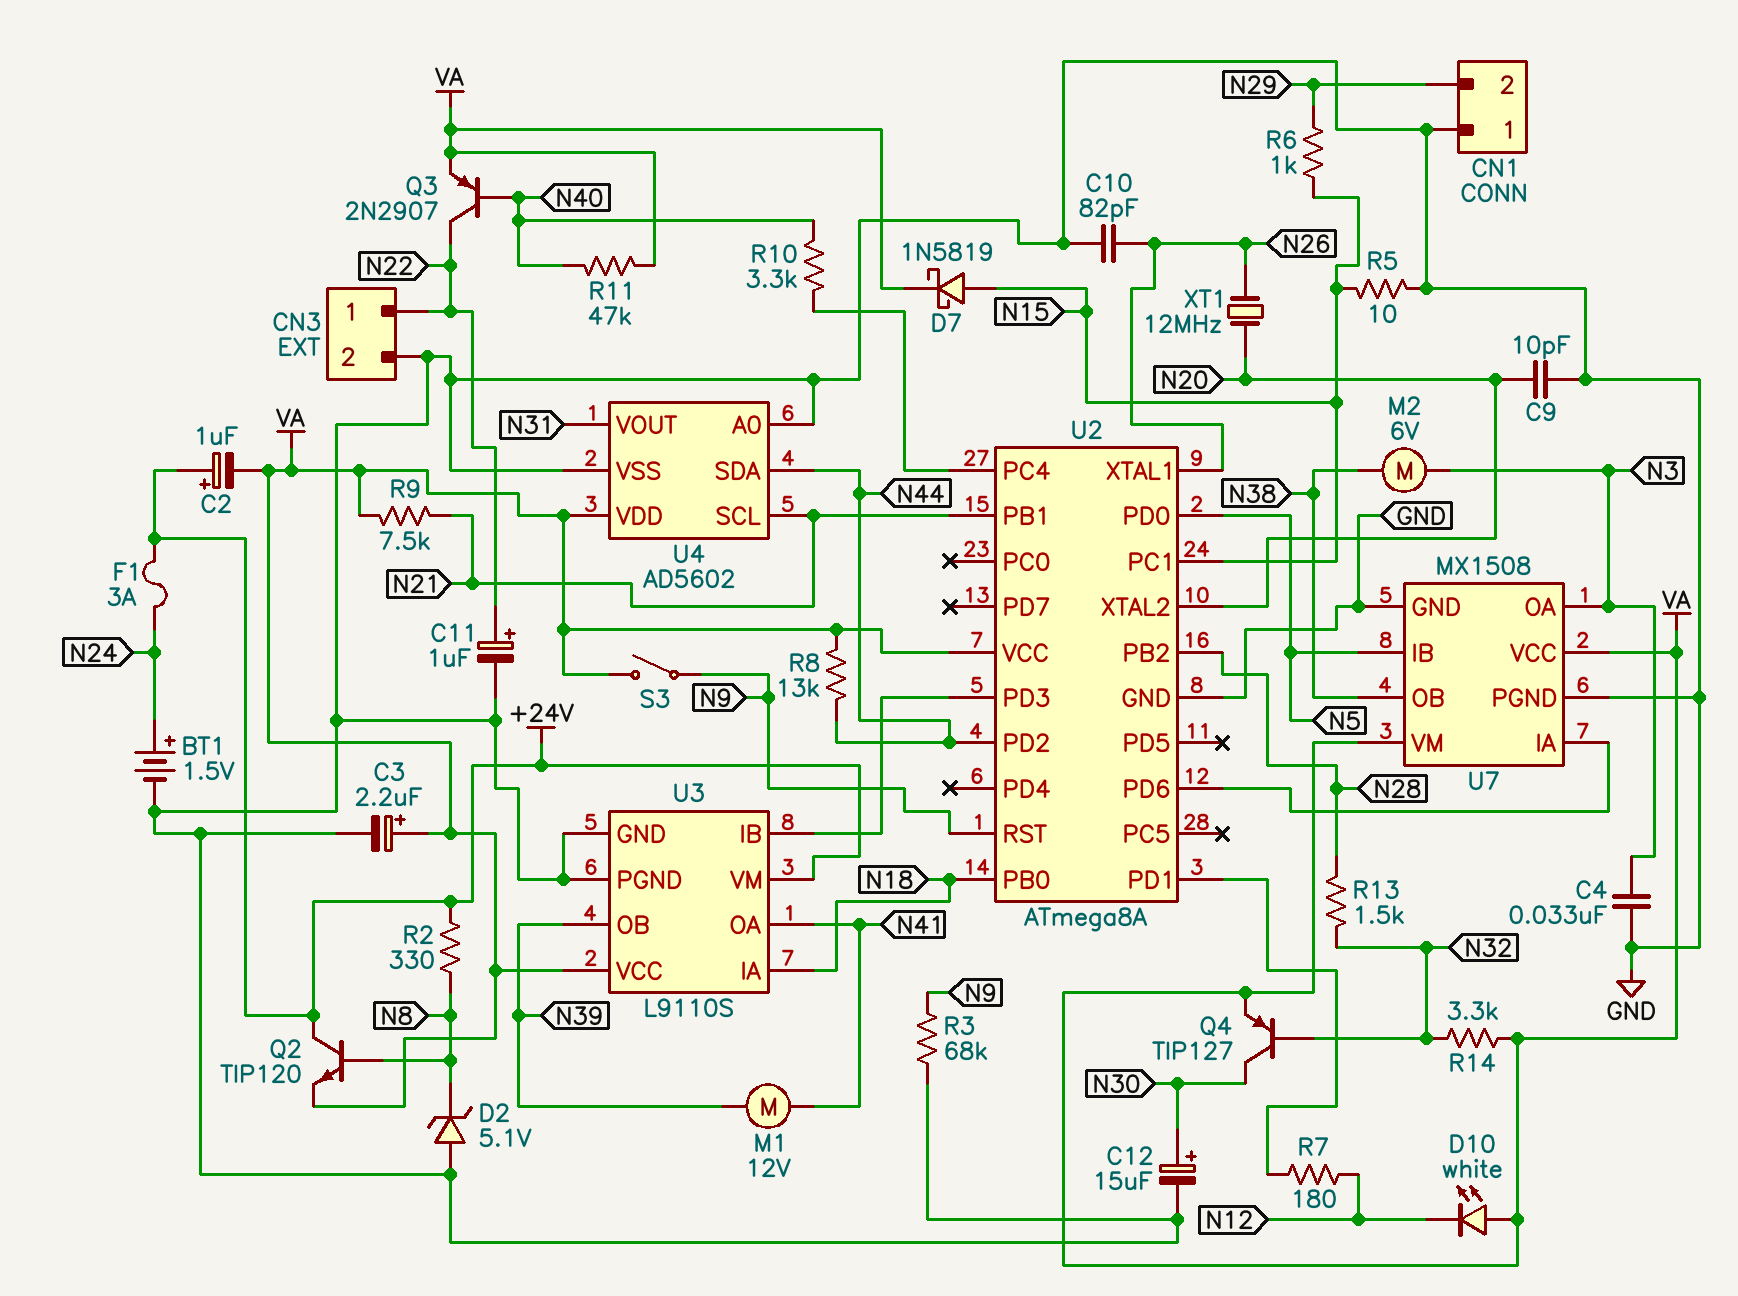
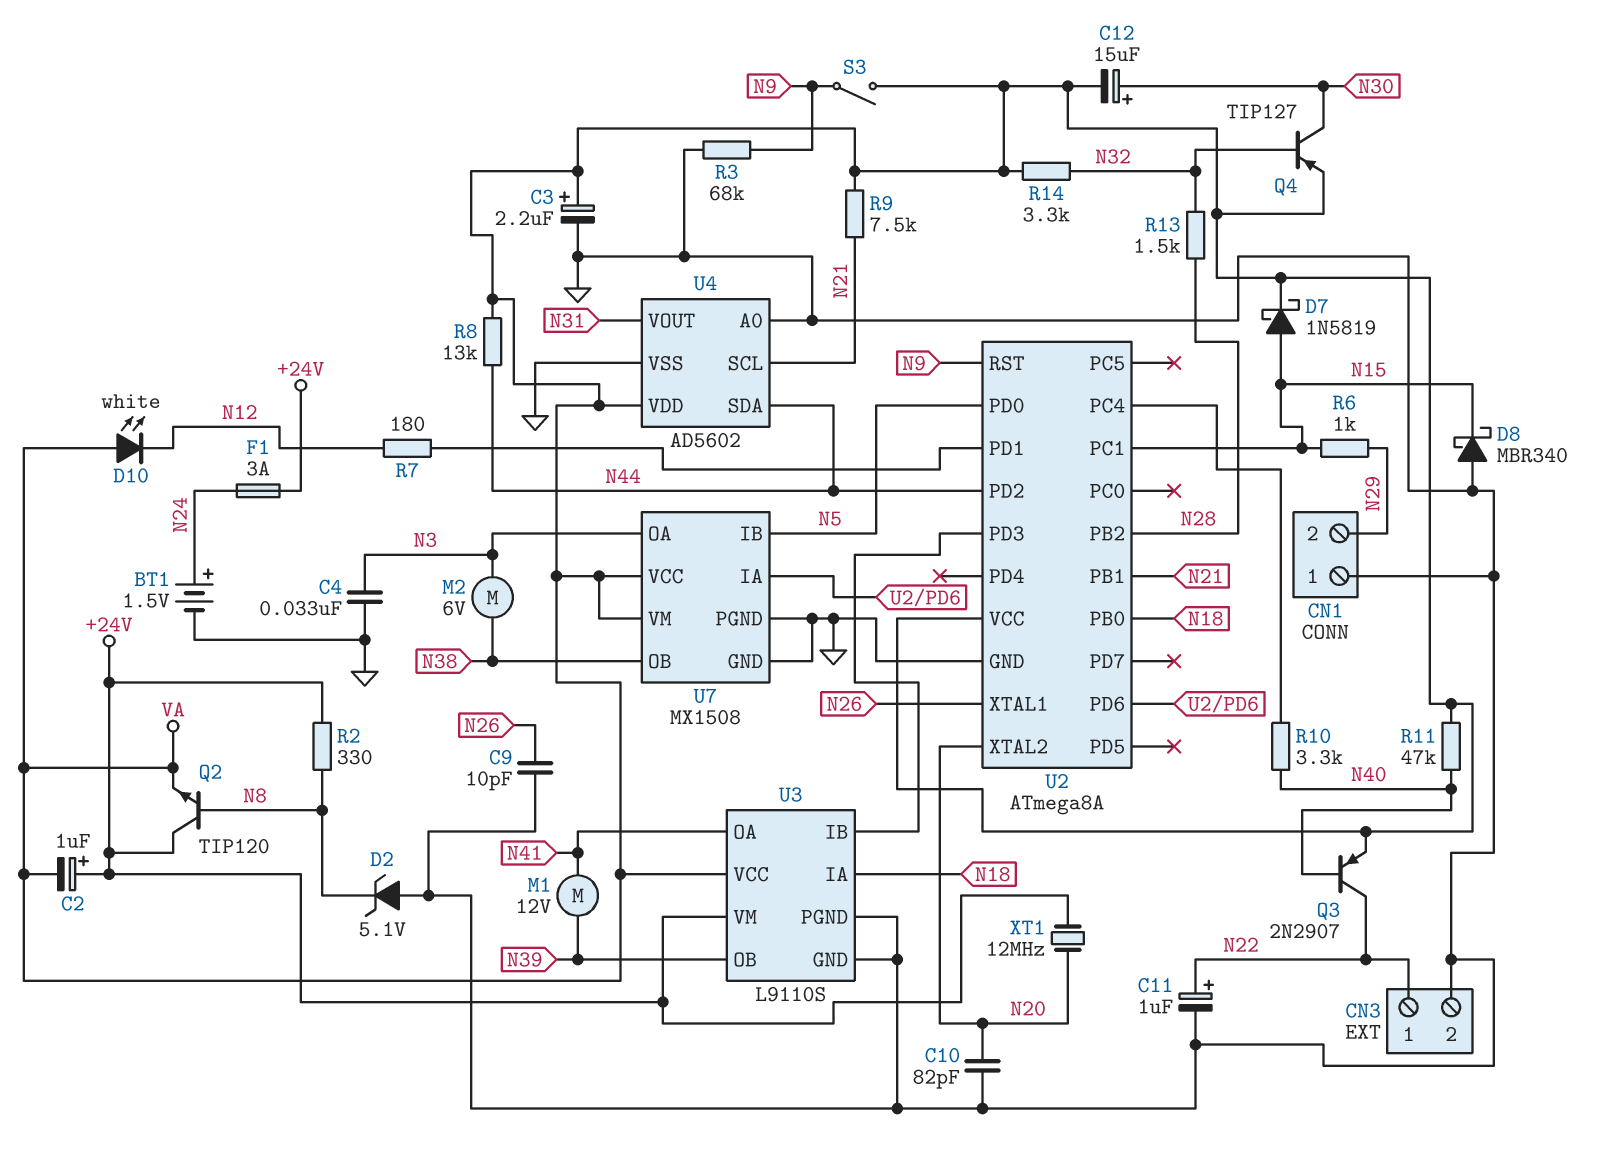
C9: 10pF (GND, N20) -> 10pF (GND, N26)
C10: 82pF (GND, N26) -> 82pF (GND, N20)
C12: 15uF (plus N30, minus GND) -> 15uF (plus N30, minus VA)
D8: none -> schottky MBR340 (A GND, K N15)
R5: 10 (GND, N15) -> none
XT1: 12MHz (N20, N26) -> 12MHz (+24V, N20)

